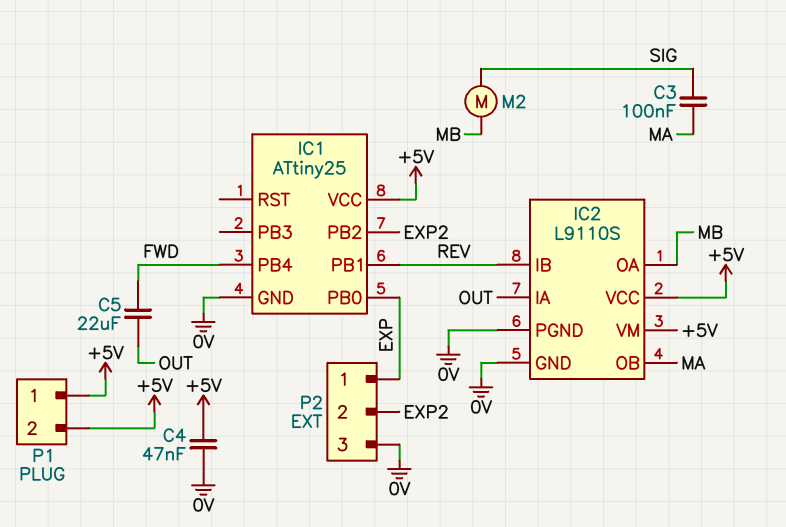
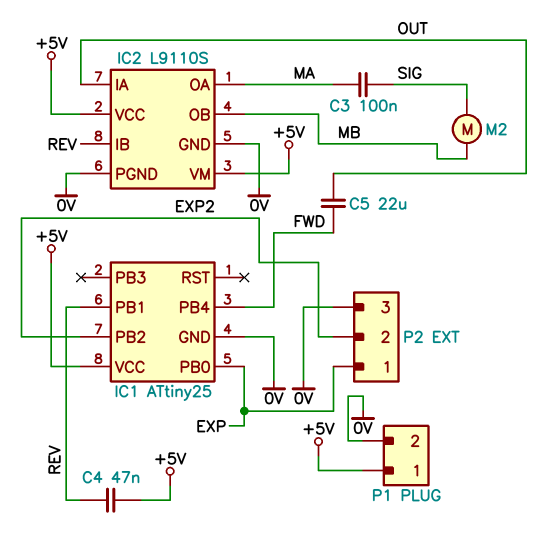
C4: 47nF (+5V, 0V) -> 47nF (+5V, REV)
IC2 pin OA: MB -> MA
IC2 pin OB: MA -> MB
P1 pin 2: +5V -> 0V

